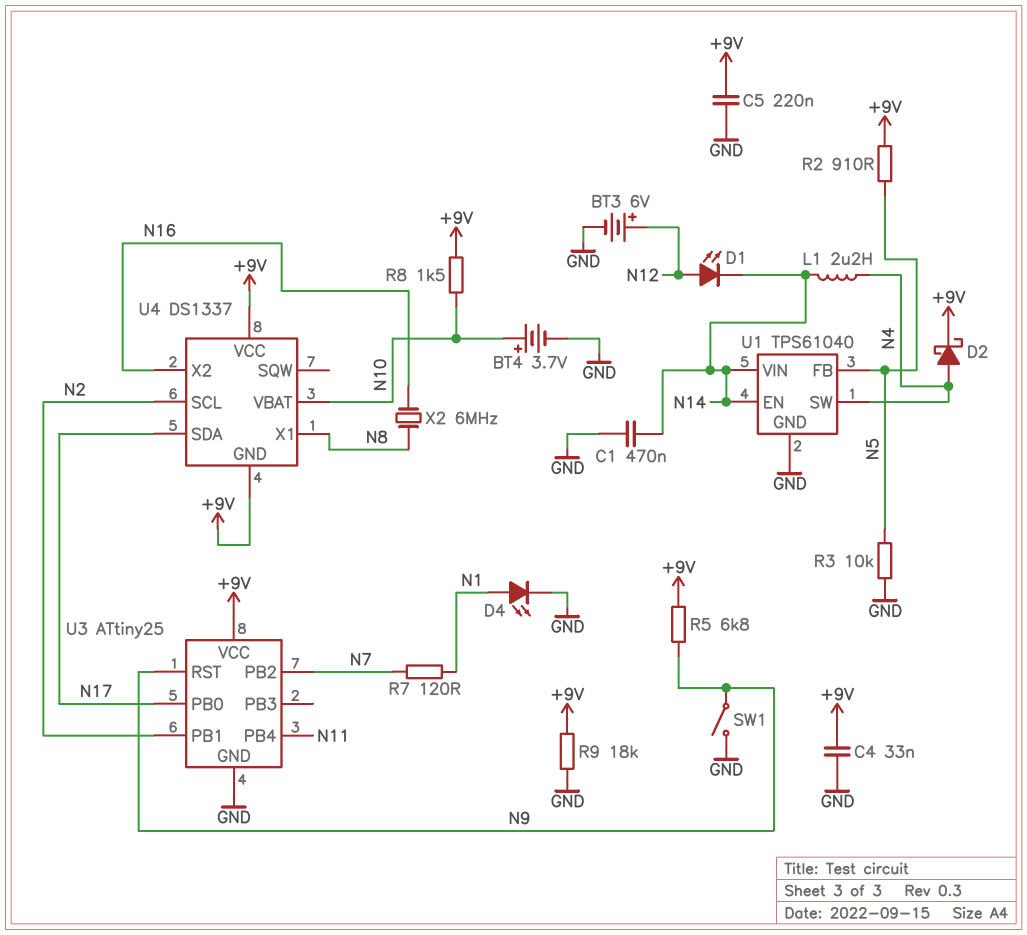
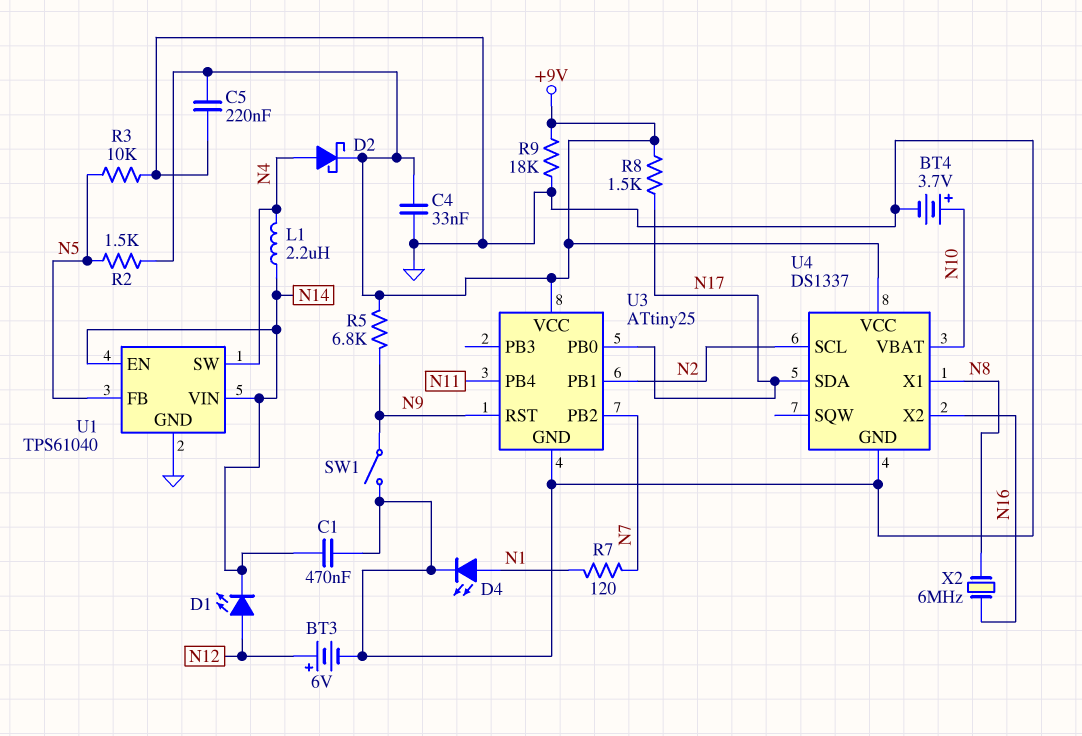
R2: 910 (+9V, N5) -> 1.5k (+9V, N5)
R8: 1.5k (+9V, N10) -> 1.5k (+9V, N17)
U4 pin GND: +9V -> GND

